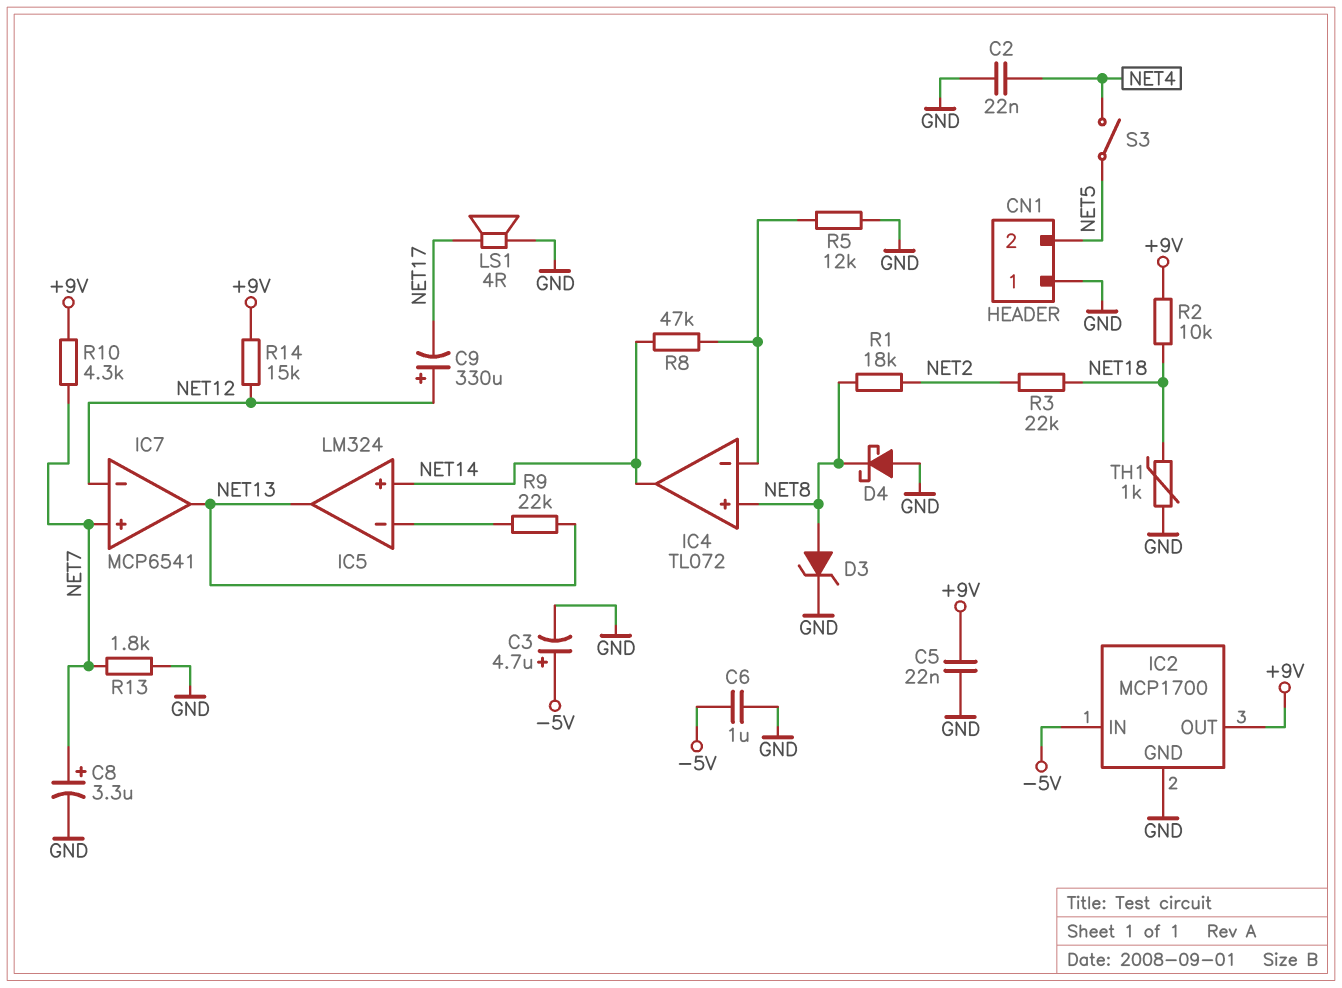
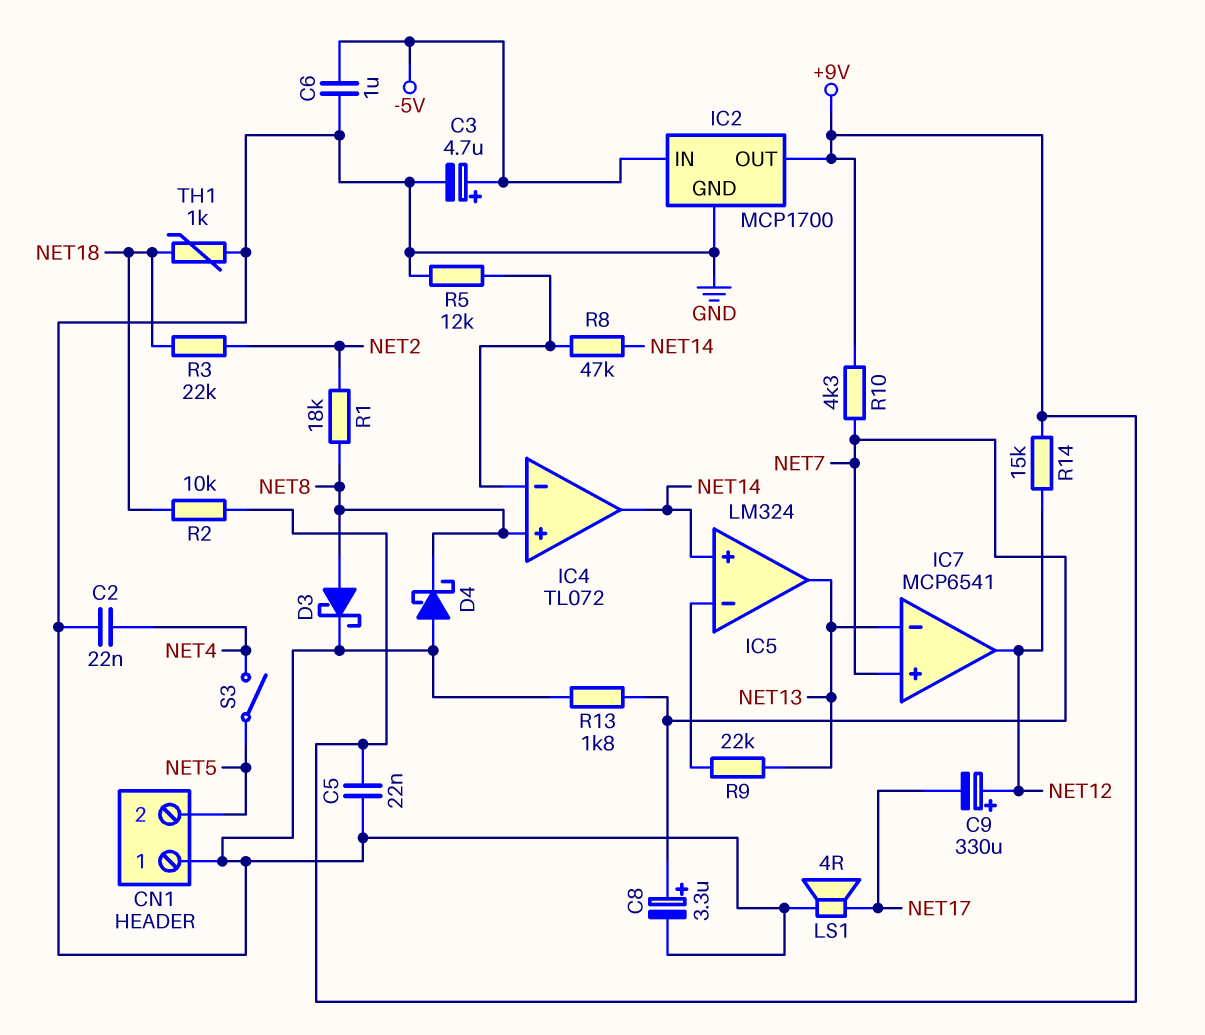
D3: zener (A NET8, K GND) -> schottky (A NET8, K GND)
IC7 pin in-: NET12 -> NET13
IC7 pin out: NET13 -> NET12

